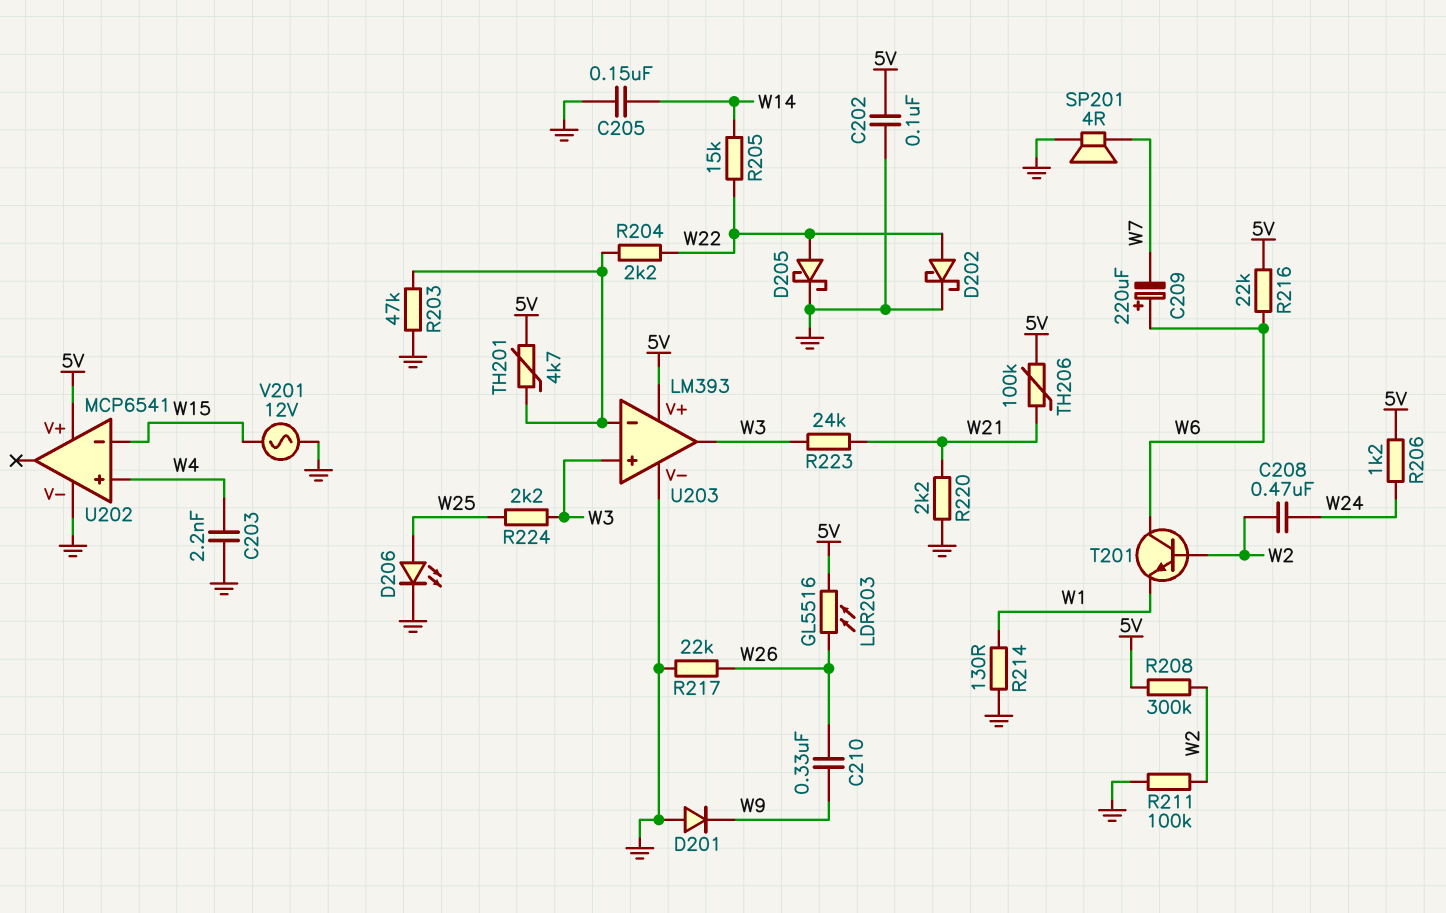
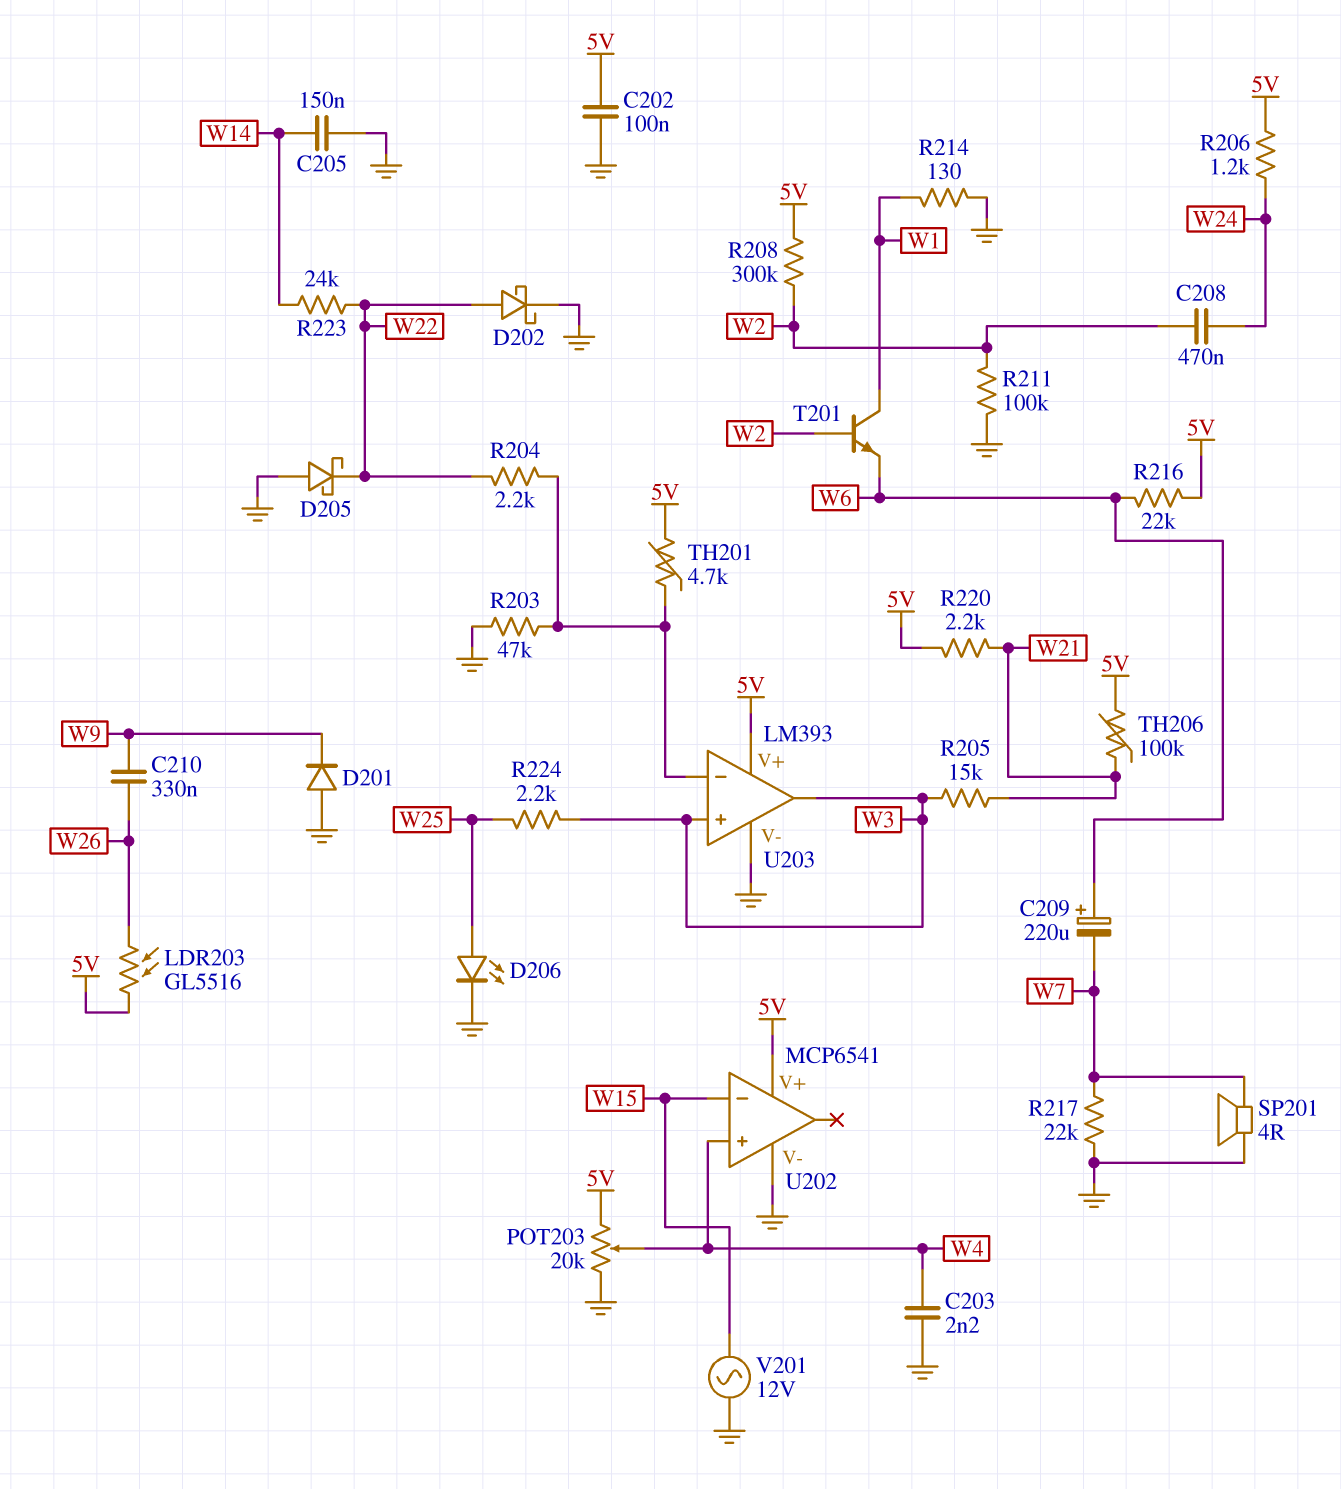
D205: schottky (A W22, K GND) -> schottky (A GND, K W22)
POT203: none -> 20k (5V, GND, wiper W4)
R205: 15k (W14, W22) -> 15k (W3, W21)
R217: 22k (GND, W26) -> 22k (GND, W7)
R220: 2.2k (GND, W21) -> 2.2k (5V, W21)
R223: 24k (W3, W21) -> 24k (W14, W22)
T201: NPN (B W2, C W6, E W1) -> NPN (B W2, C W1, E W6)

